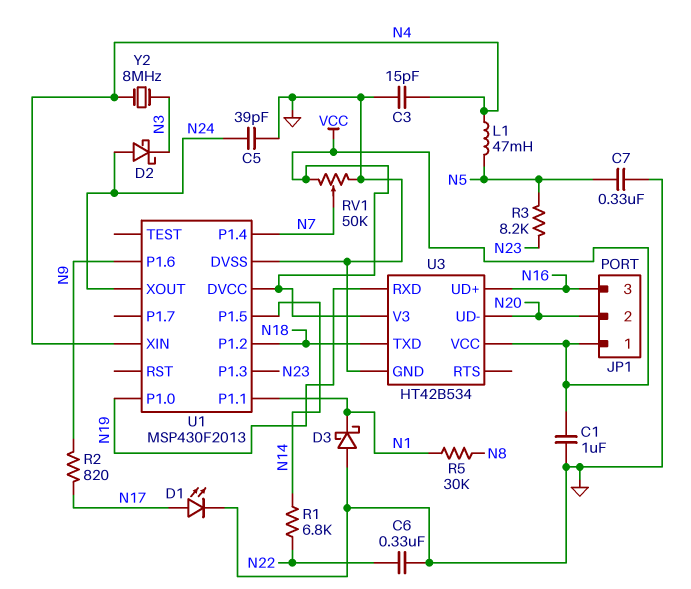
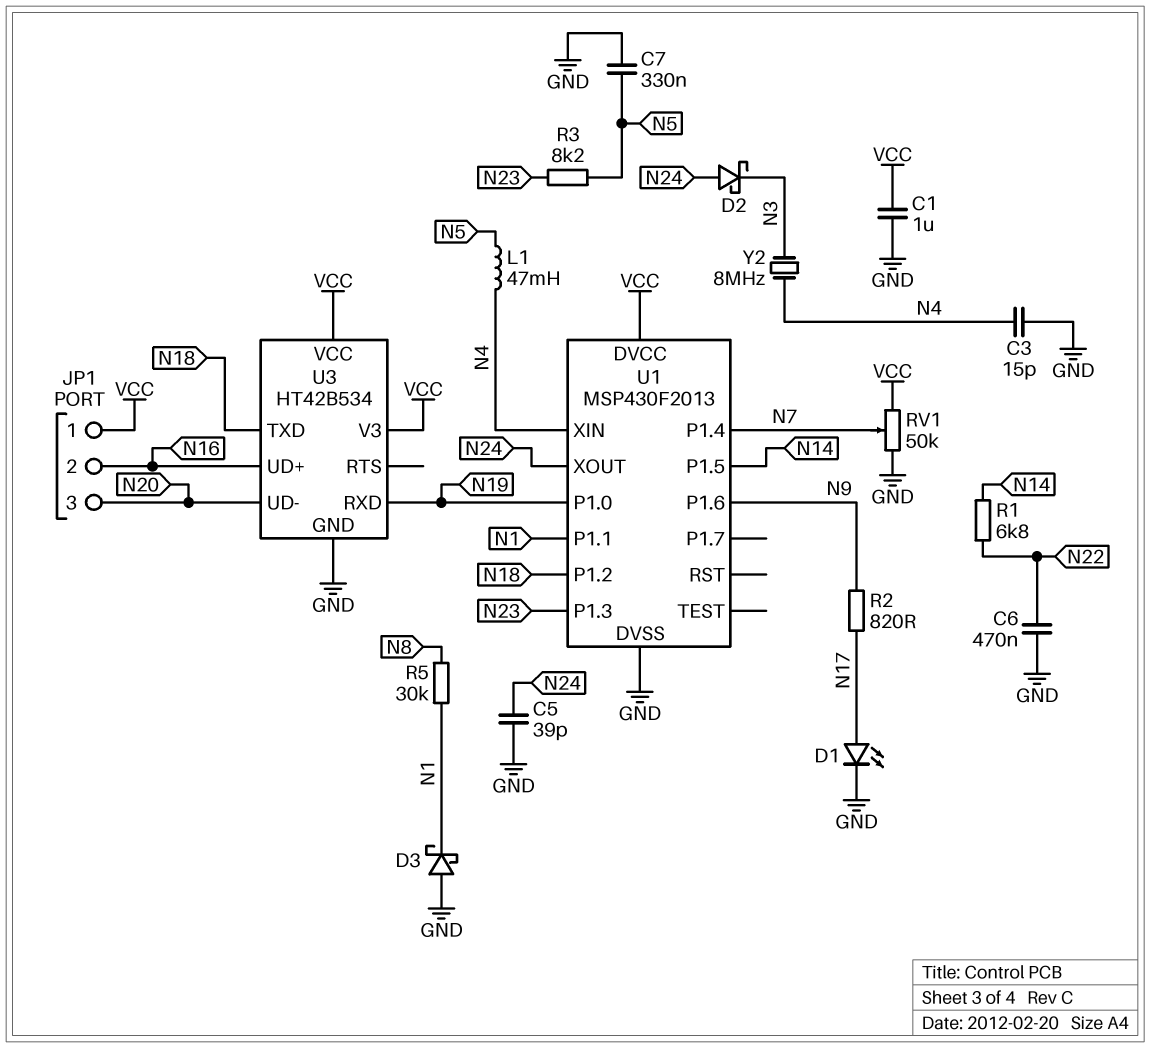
C6: 330nF (GND, N22) -> 470nF (GND, N22)
JP1 pin 2: N20 -> N16
JP1 pin 3: N16 -> N20

